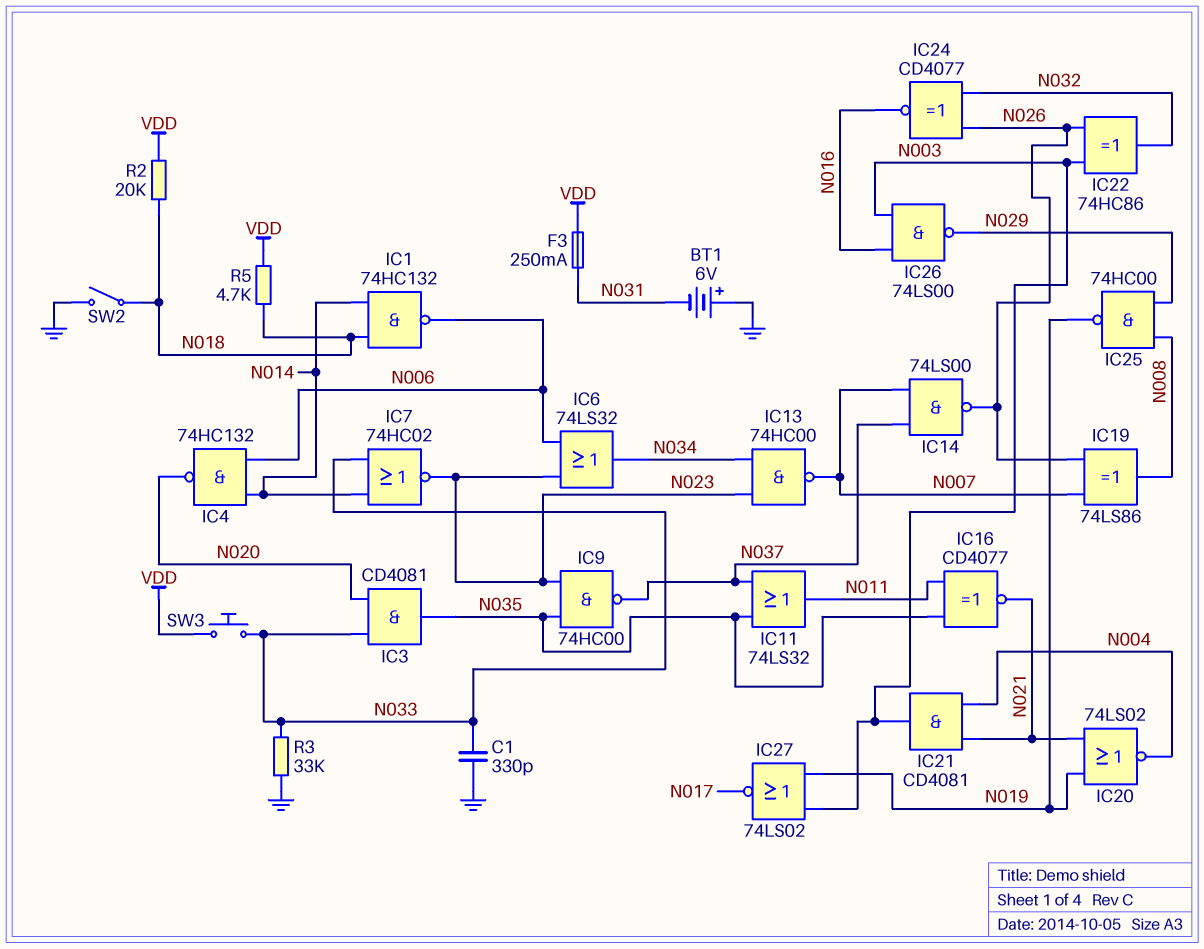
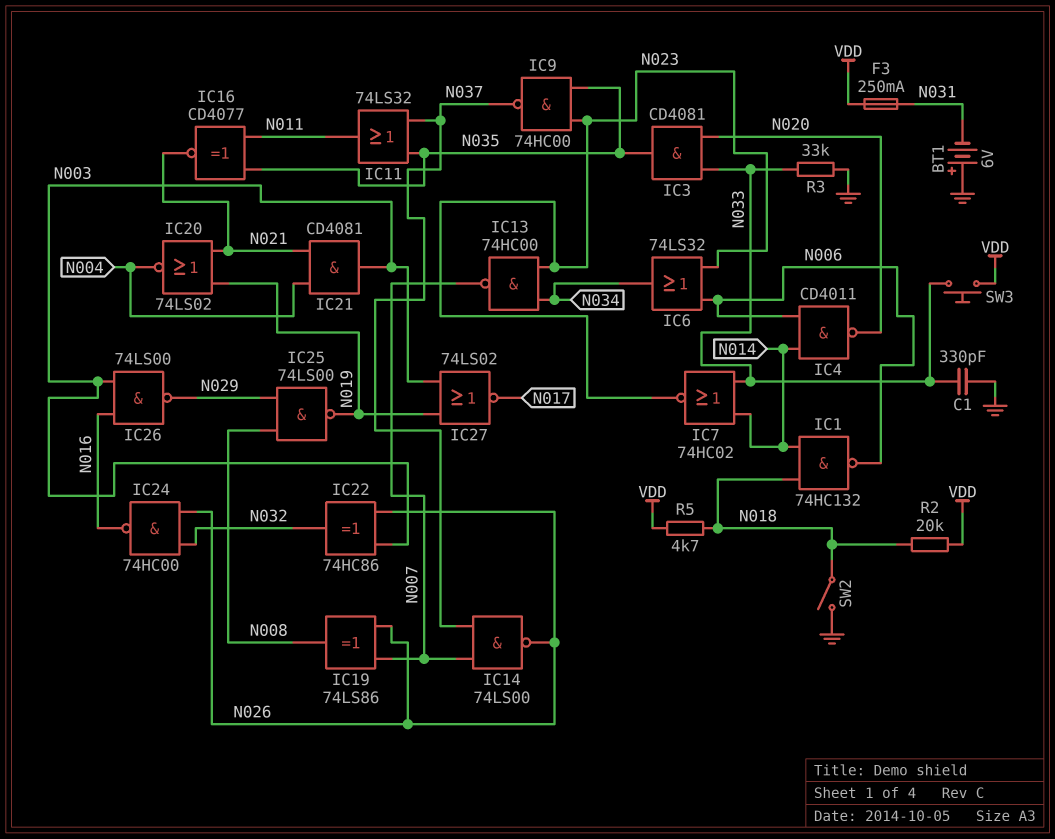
IC4: NAND 74HC132 (in N006, in N014, out N020) -> NAND CD4011 (in N006, in N014, out N020)
IC24: XNOR CD4077 (in N026, in N032, out N016) -> NAND 74HC00 (in N026, in N032, out N016)
IC25: NAND 74HC00 (in N008, in N029, out N019) -> NAND 74LS00 (in N008, in N029, out N019)

